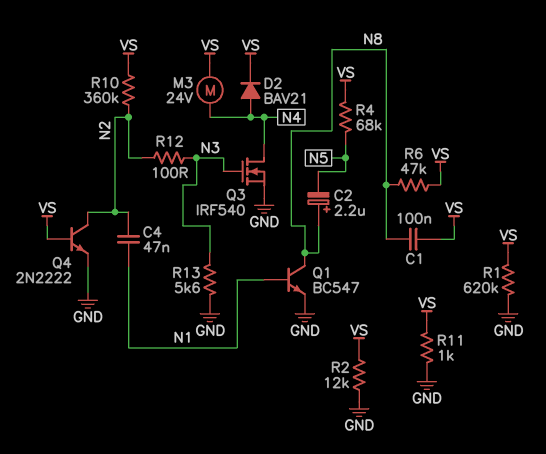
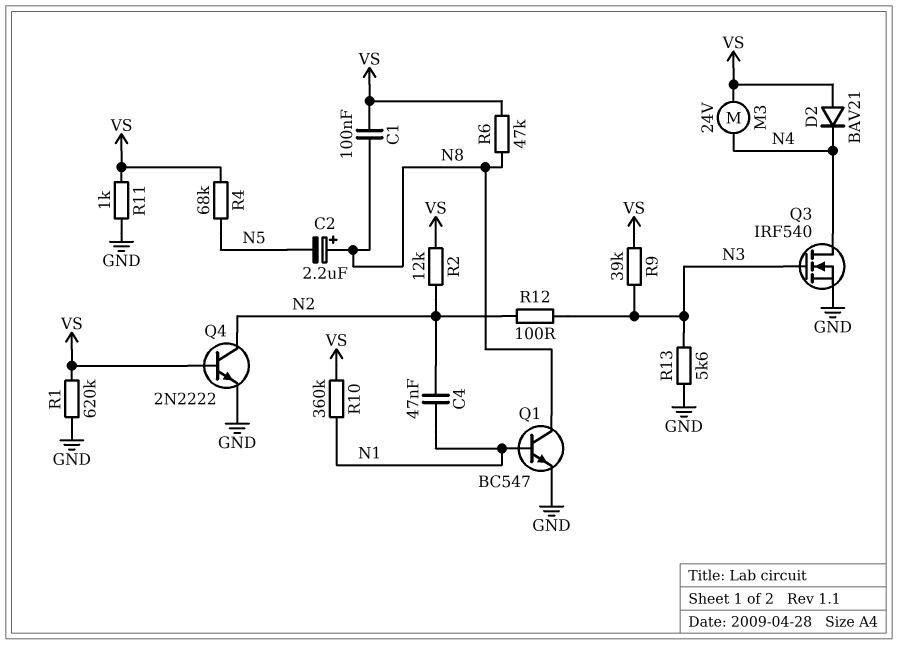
D2: diode BAV21 (A N4, K VS) -> diode BAV21 (A VS, K N4)
R2: 12k (GND, VS) -> 12k (N2, VS)
R9: none -> 39k (N3, VS)
R10: 360k (N2, VS) -> 360k (N1, VS)

